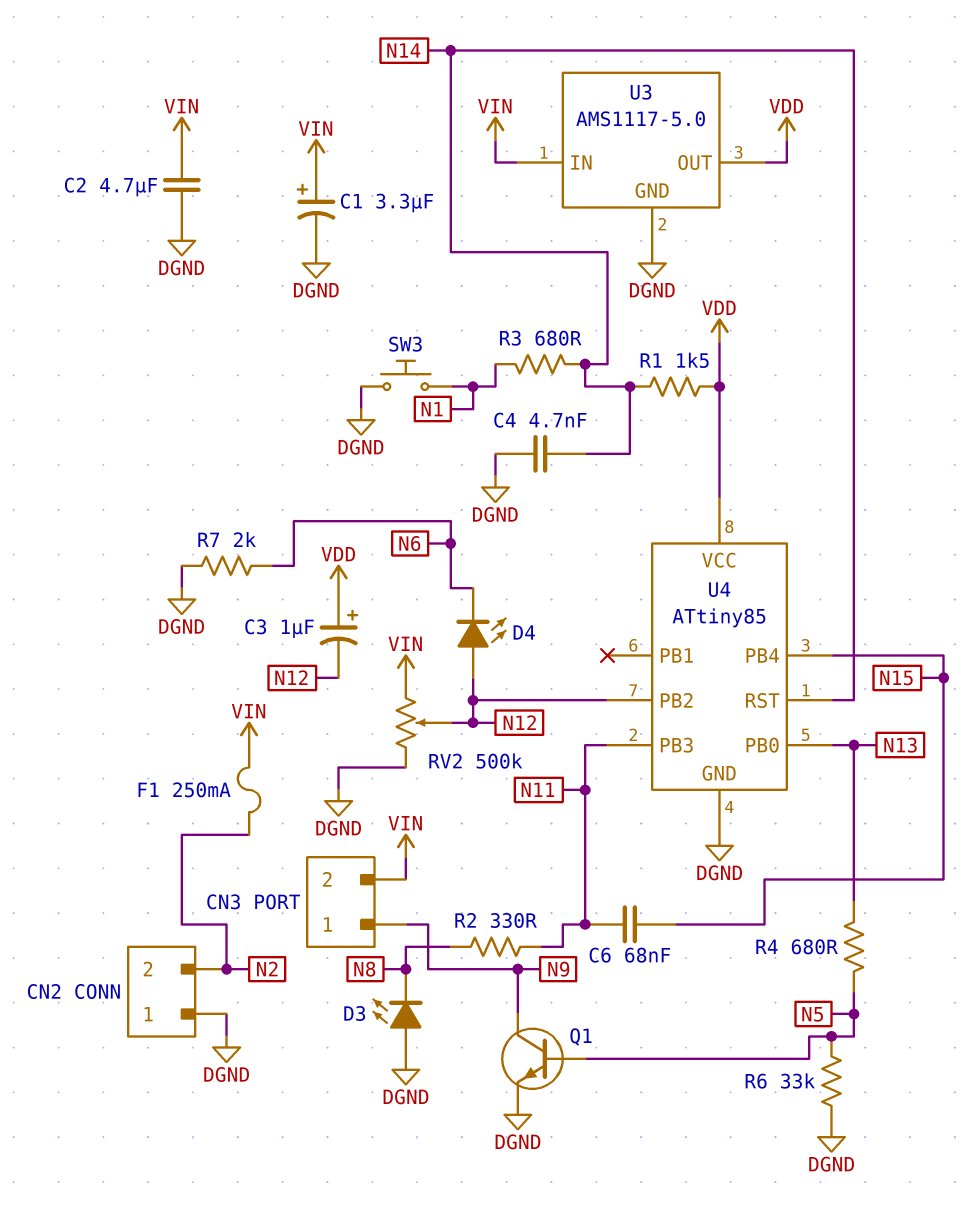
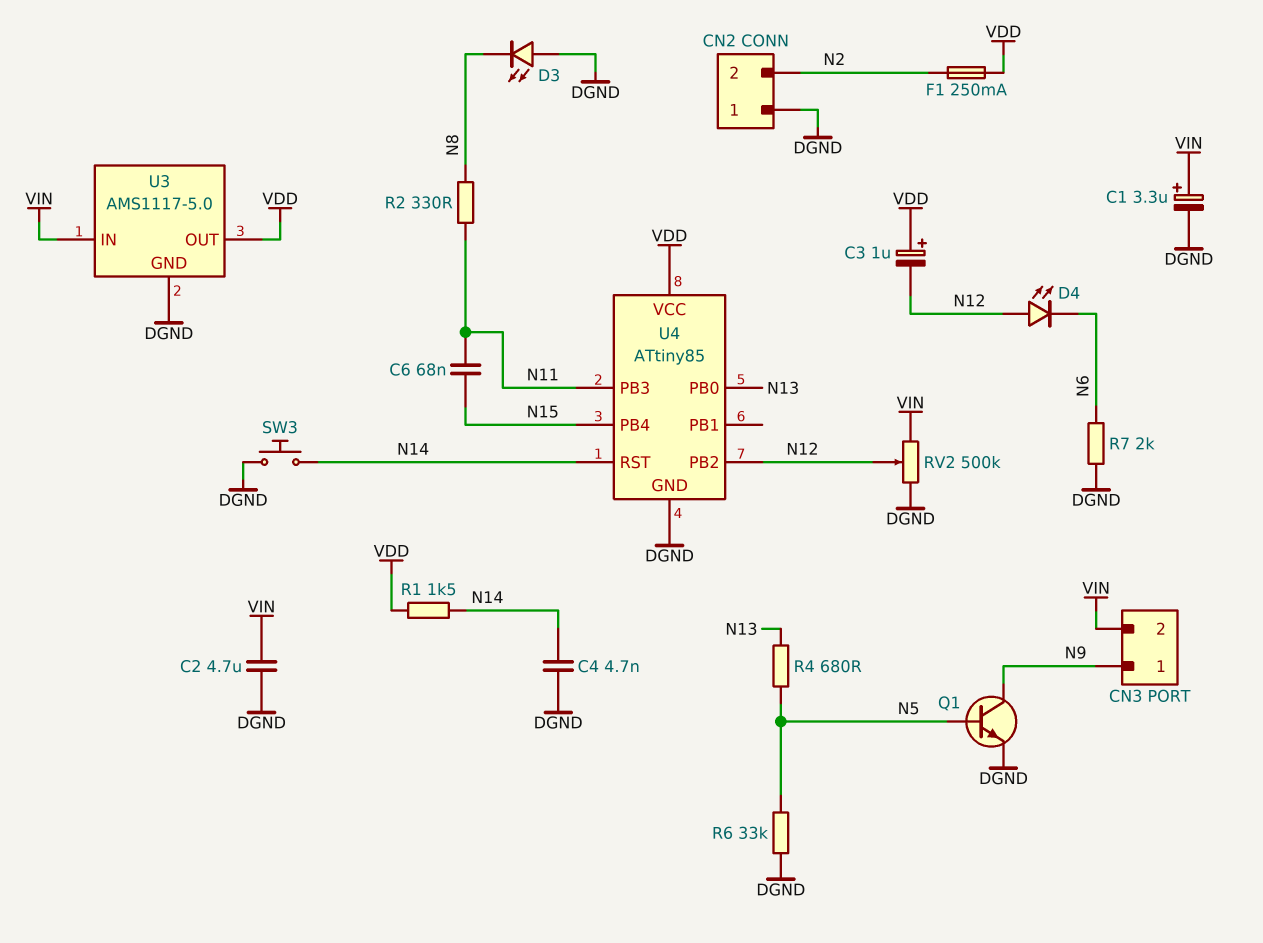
F1: 250mA (N2, VIN) -> 250mA (N2, VDD)
R3: 680 (N1, N14) -> none
SW3: button (DGND, N1) -> button (DGND, N14)

